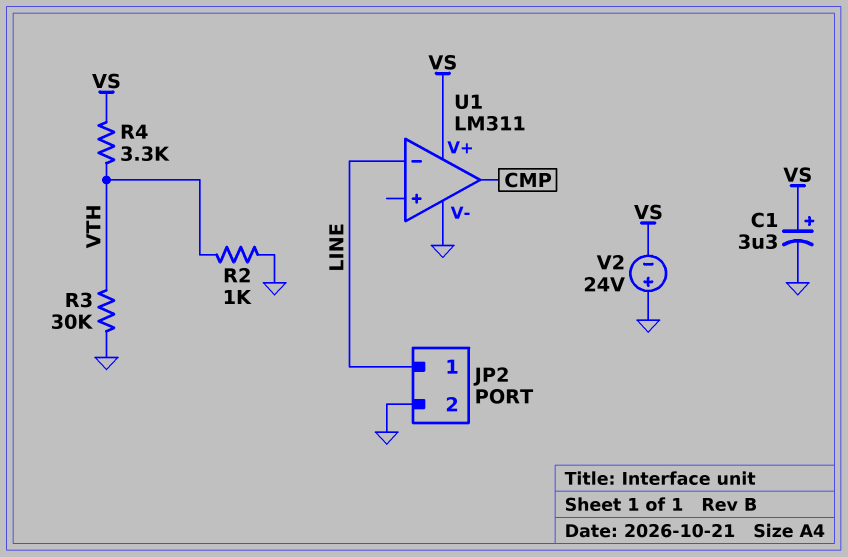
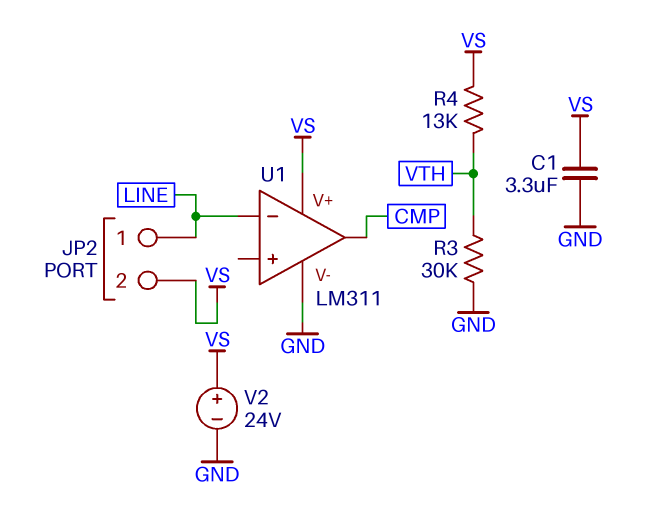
C1: 3.3uF (plus VS, minus GND) -> 3.3uF (GND, VS)
JP2 pin 2: GND -> VS
R2: 1k (GND, VTH) -> none
R4: 3.3k (VS, VTH) -> 13k (VS, VTH)
V2: 24V (plus GND, minus VS) -> 24V (plus VS, minus GND)

